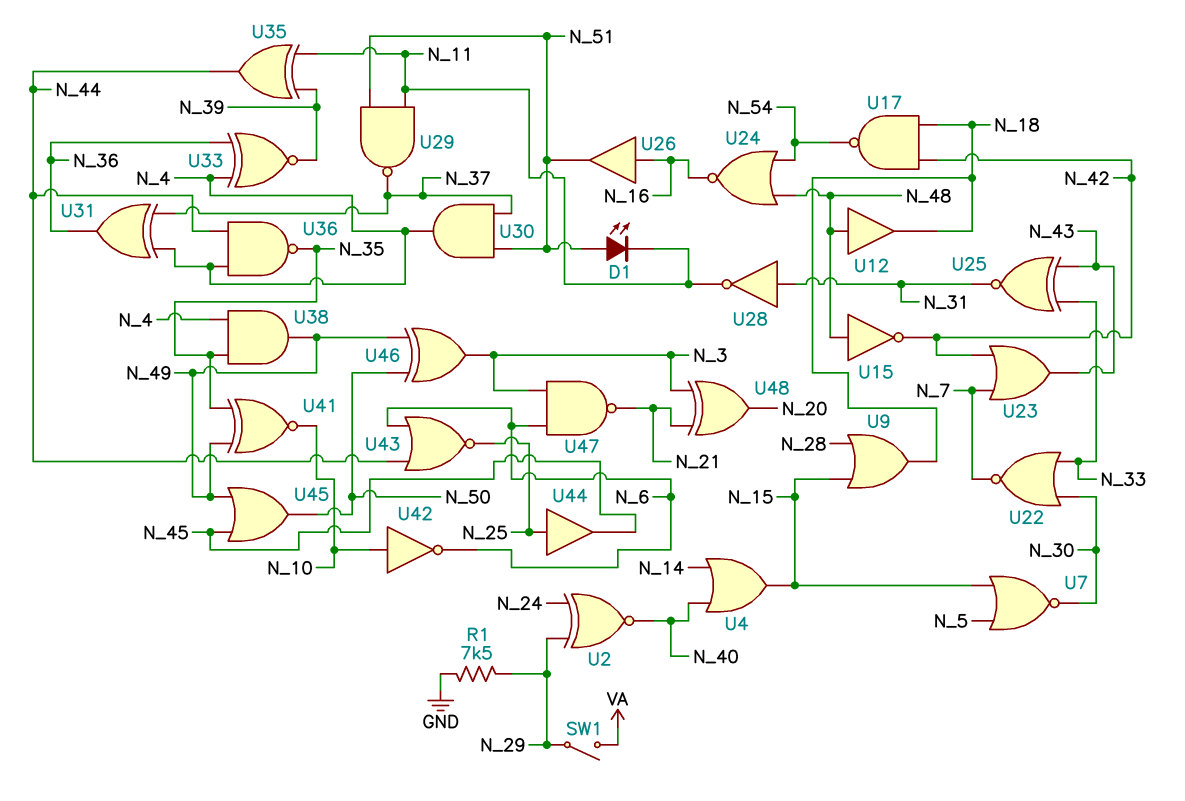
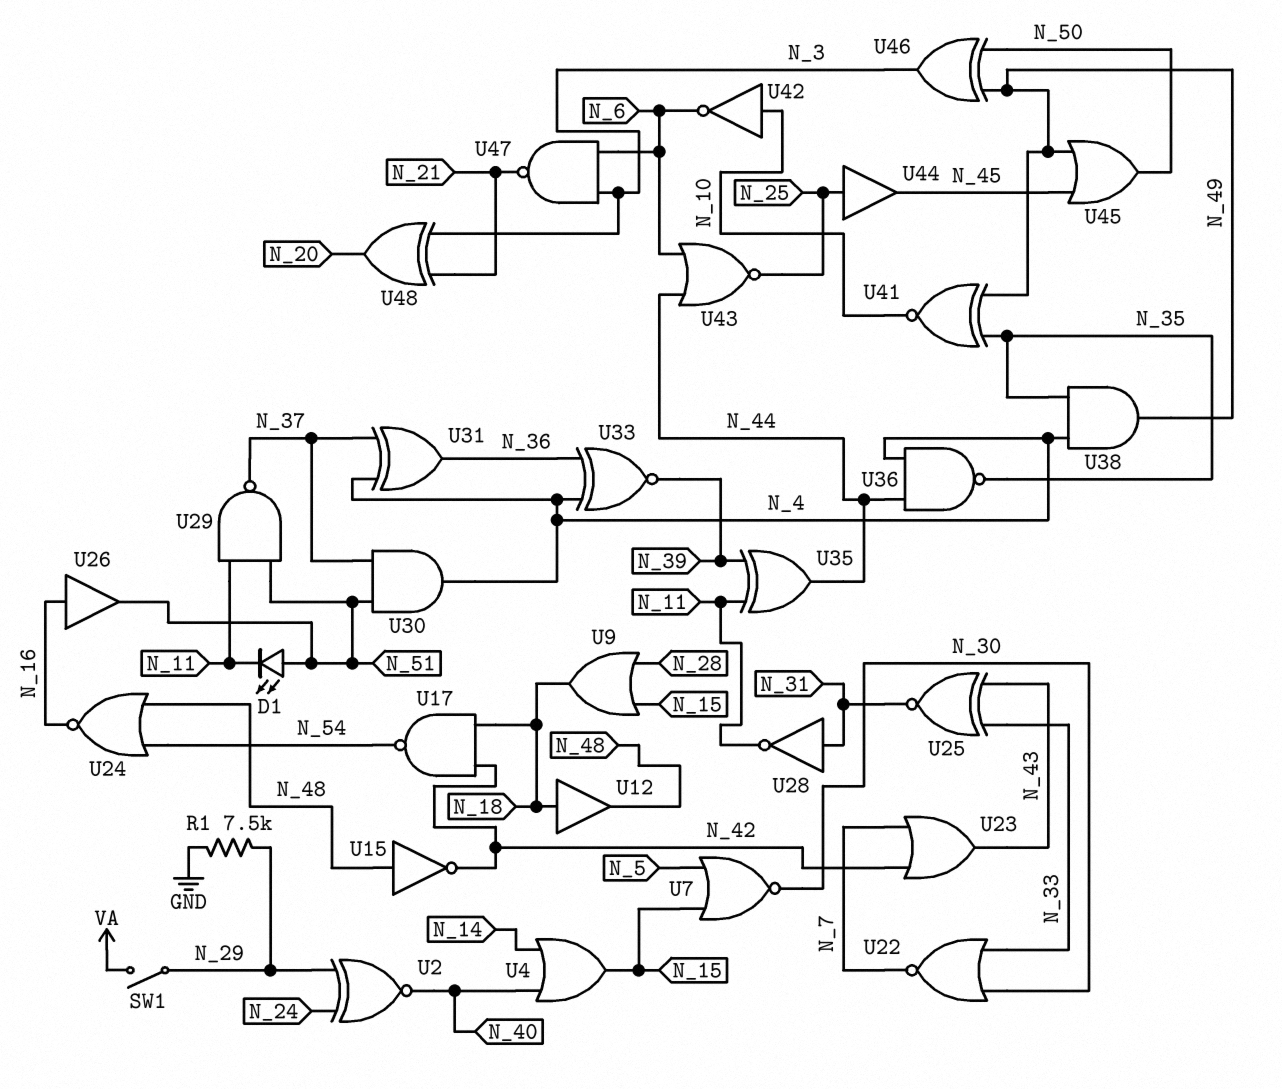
U12: buffer (in N_48, out N_18) -> buffer (in N_18, out N_48)

